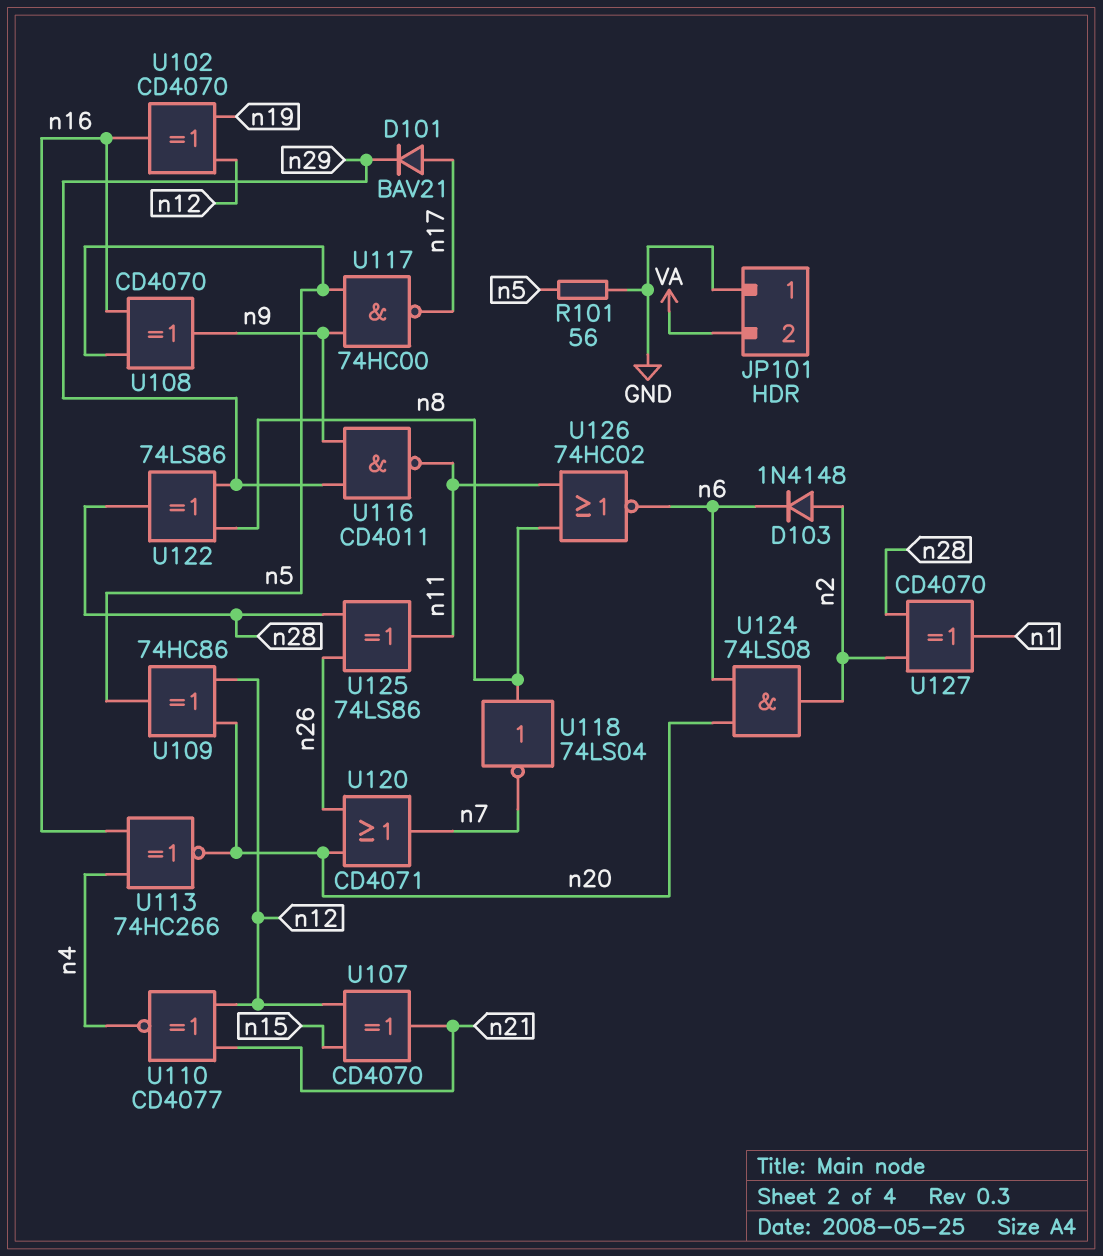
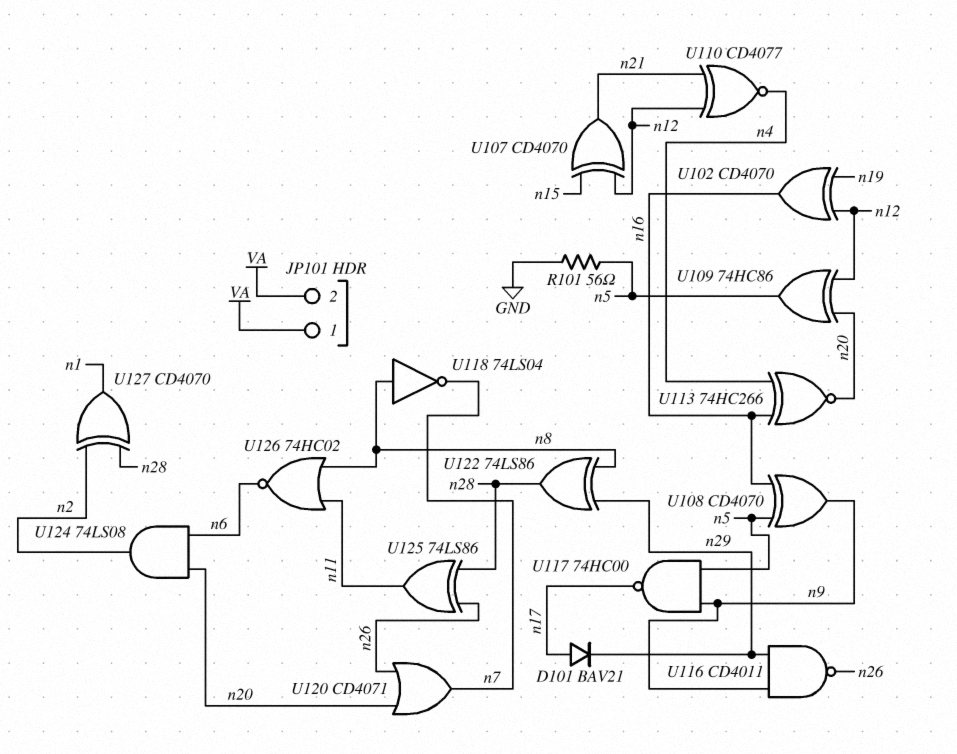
D103: diode 1N4148 (A n2, K n6) -> none
JP101 pin 1: GND -> VA
U116: NAND CD4011 (in n9, in n29, out n11) -> NAND CD4011 (in n9, in n29, out n26)

